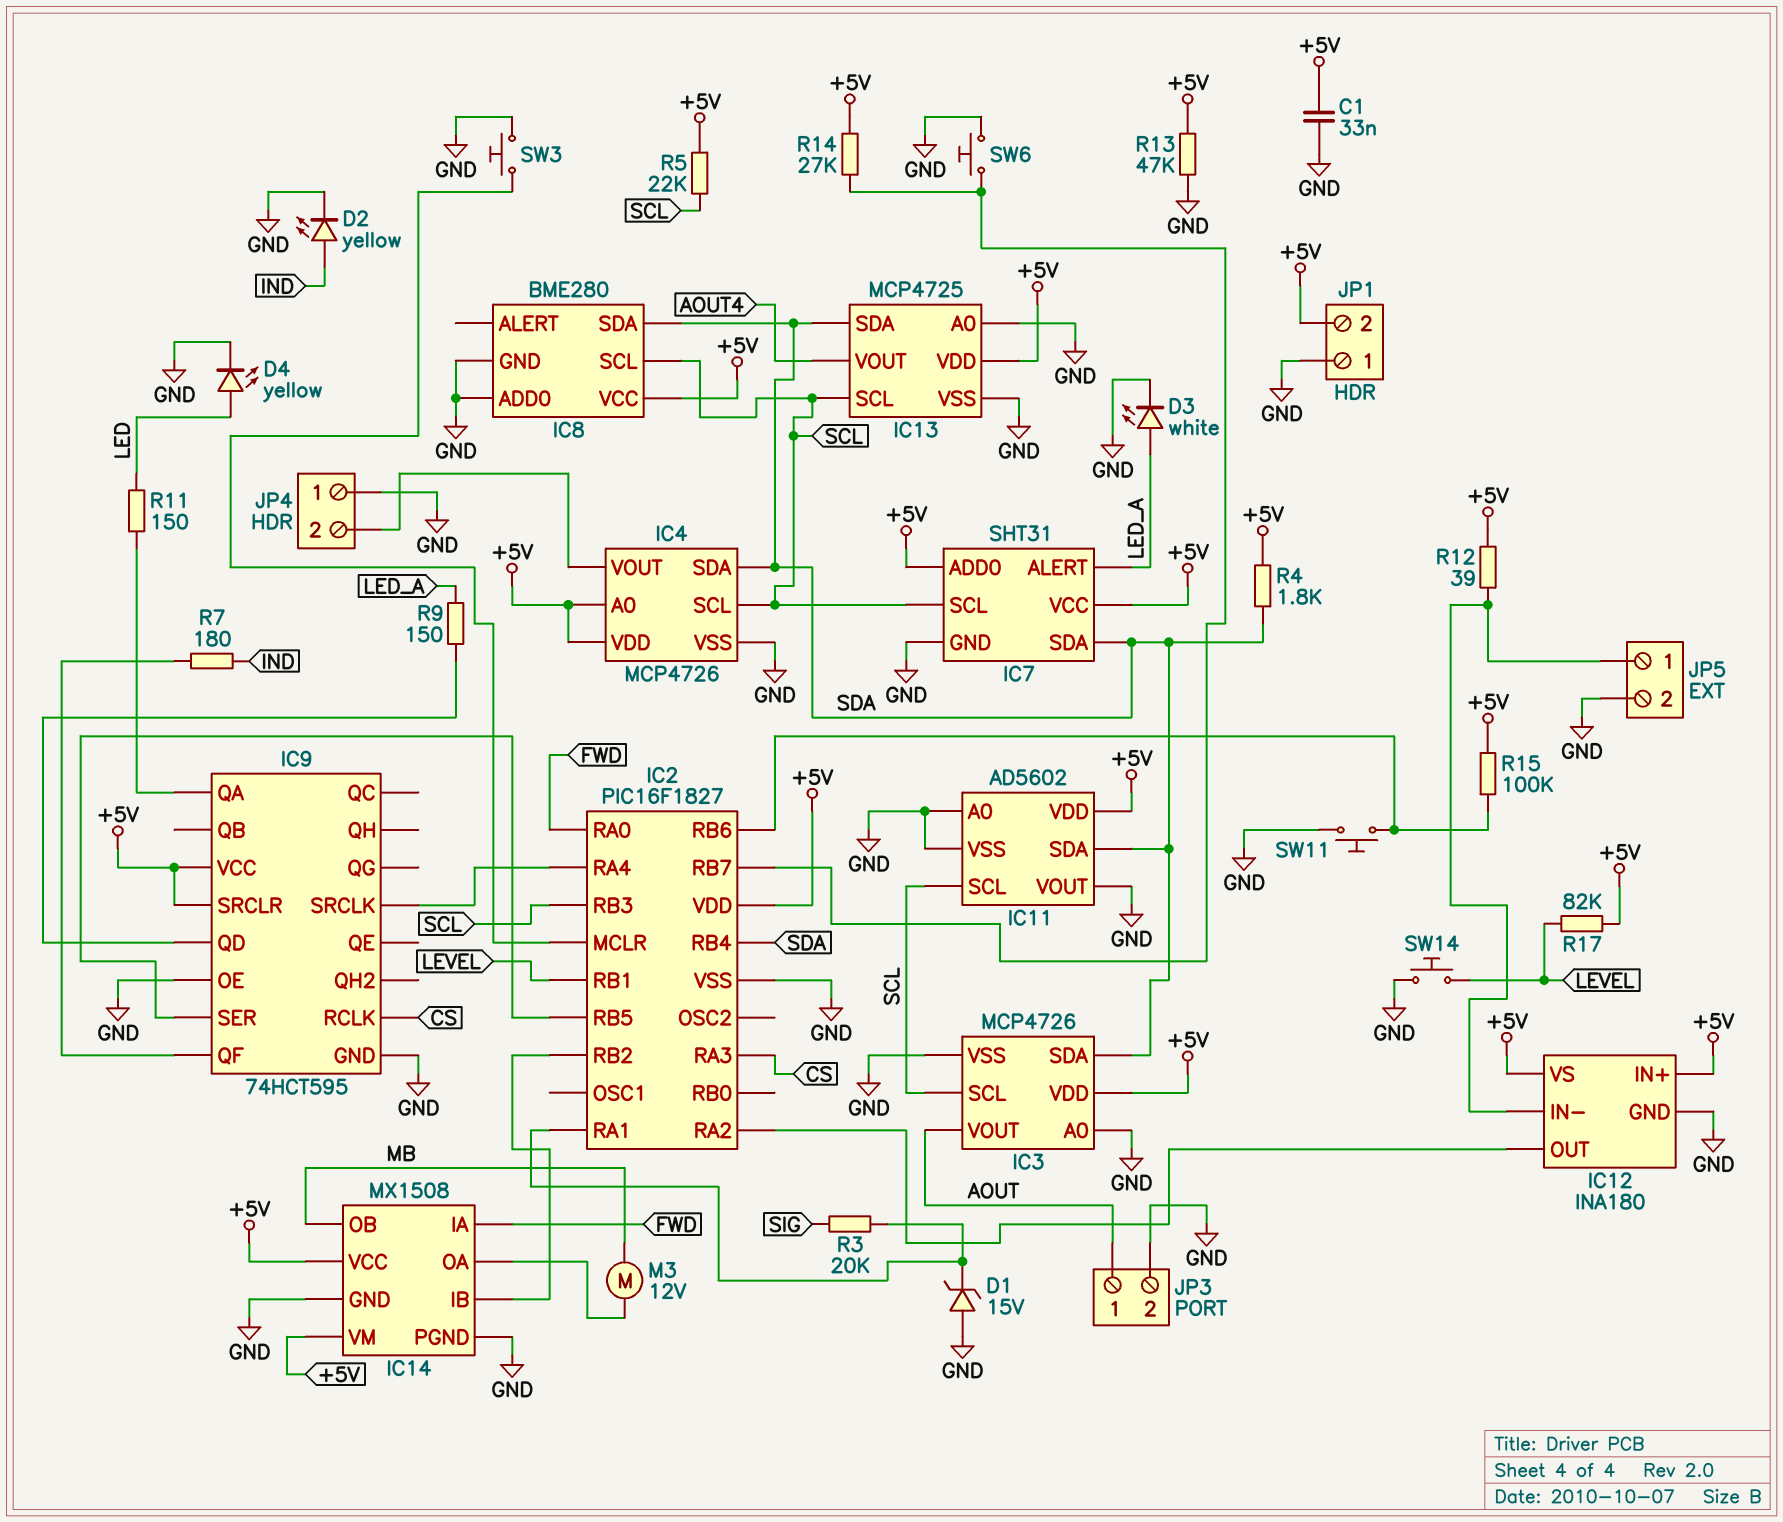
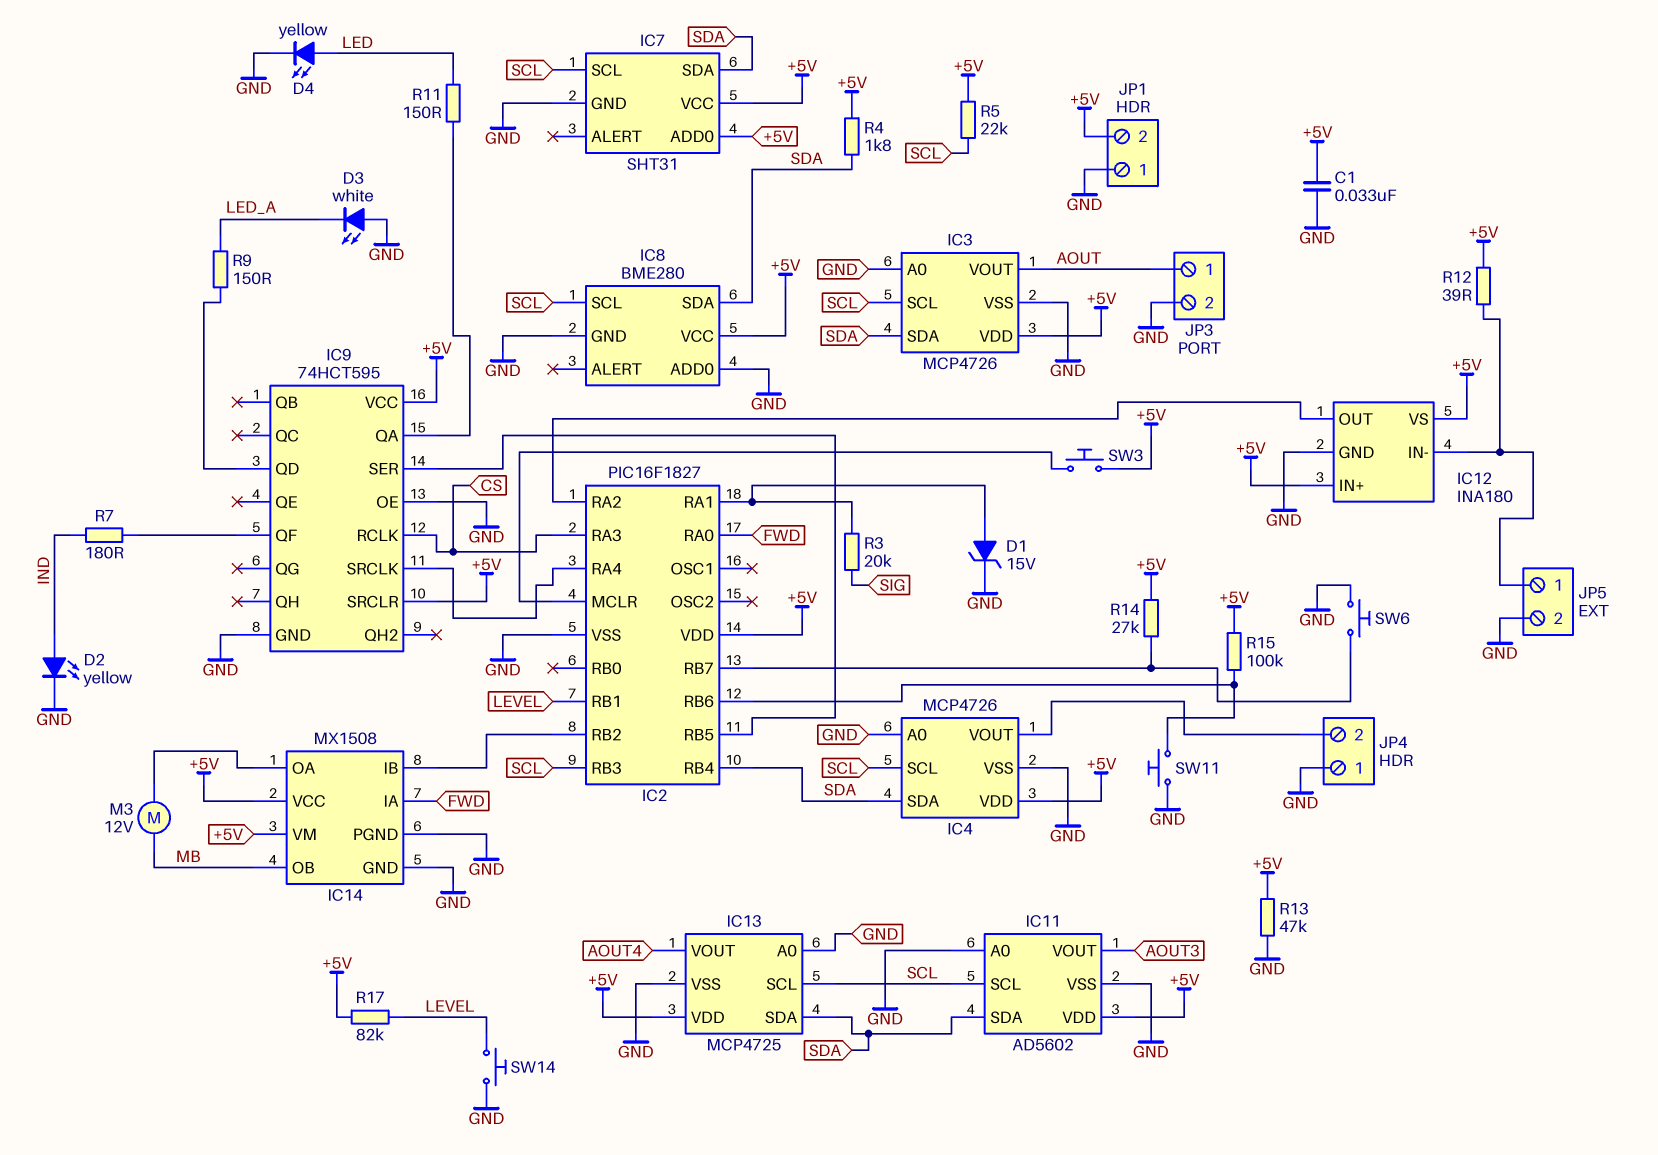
D1: zener 15V (A GND, K IC2/RA1) -> zener 15V (A IC2/RA1, K GND)
D3: LED white (A LED_A, K GND) -> LED white (A GND, K LED_A)
IC4 pin A0: +5V -> GND
IC7 pin ALERT: LED_A -> none
IC11 pin VOUT: GND -> AOUT3
SW3: button (GND, IC2/MCLR) -> button (+5V, IC2/MCLR)

